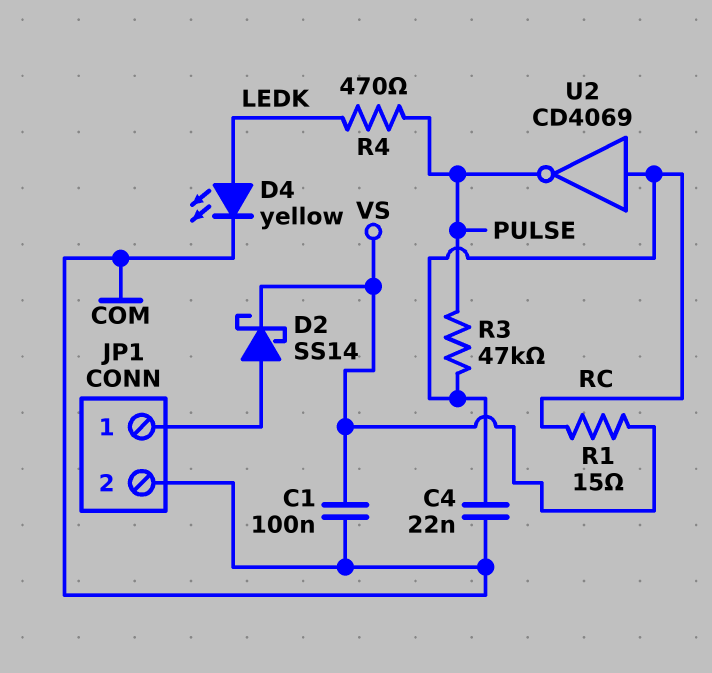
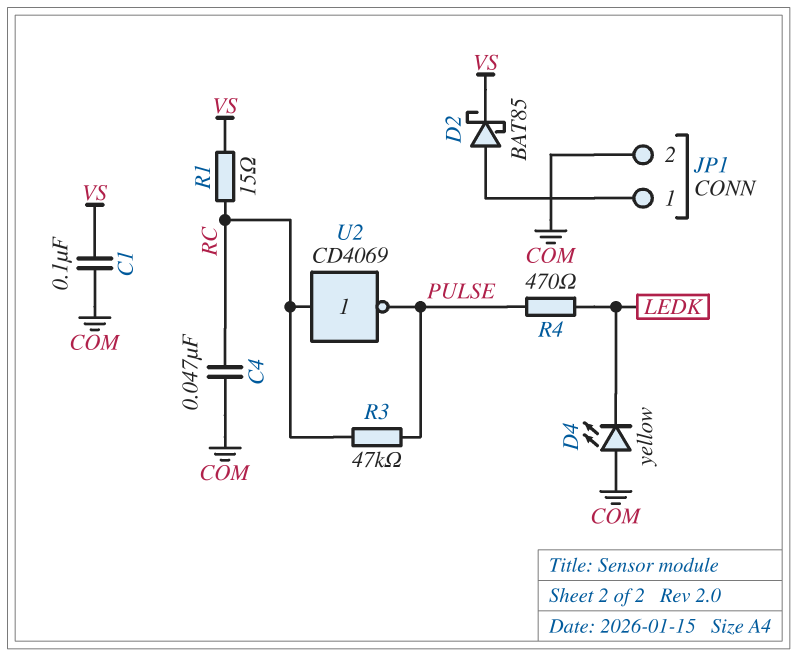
C4: 22nF (COM, RC) -> 47nF (COM, RC)
D2: schottky SS14 (A JP1/1, K VS) -> schottky BAT85 (A JP1/1, K VS)
D4: LED yellow (A LEDK, K COM) -> LED yellow (A COM, K LEDK)

